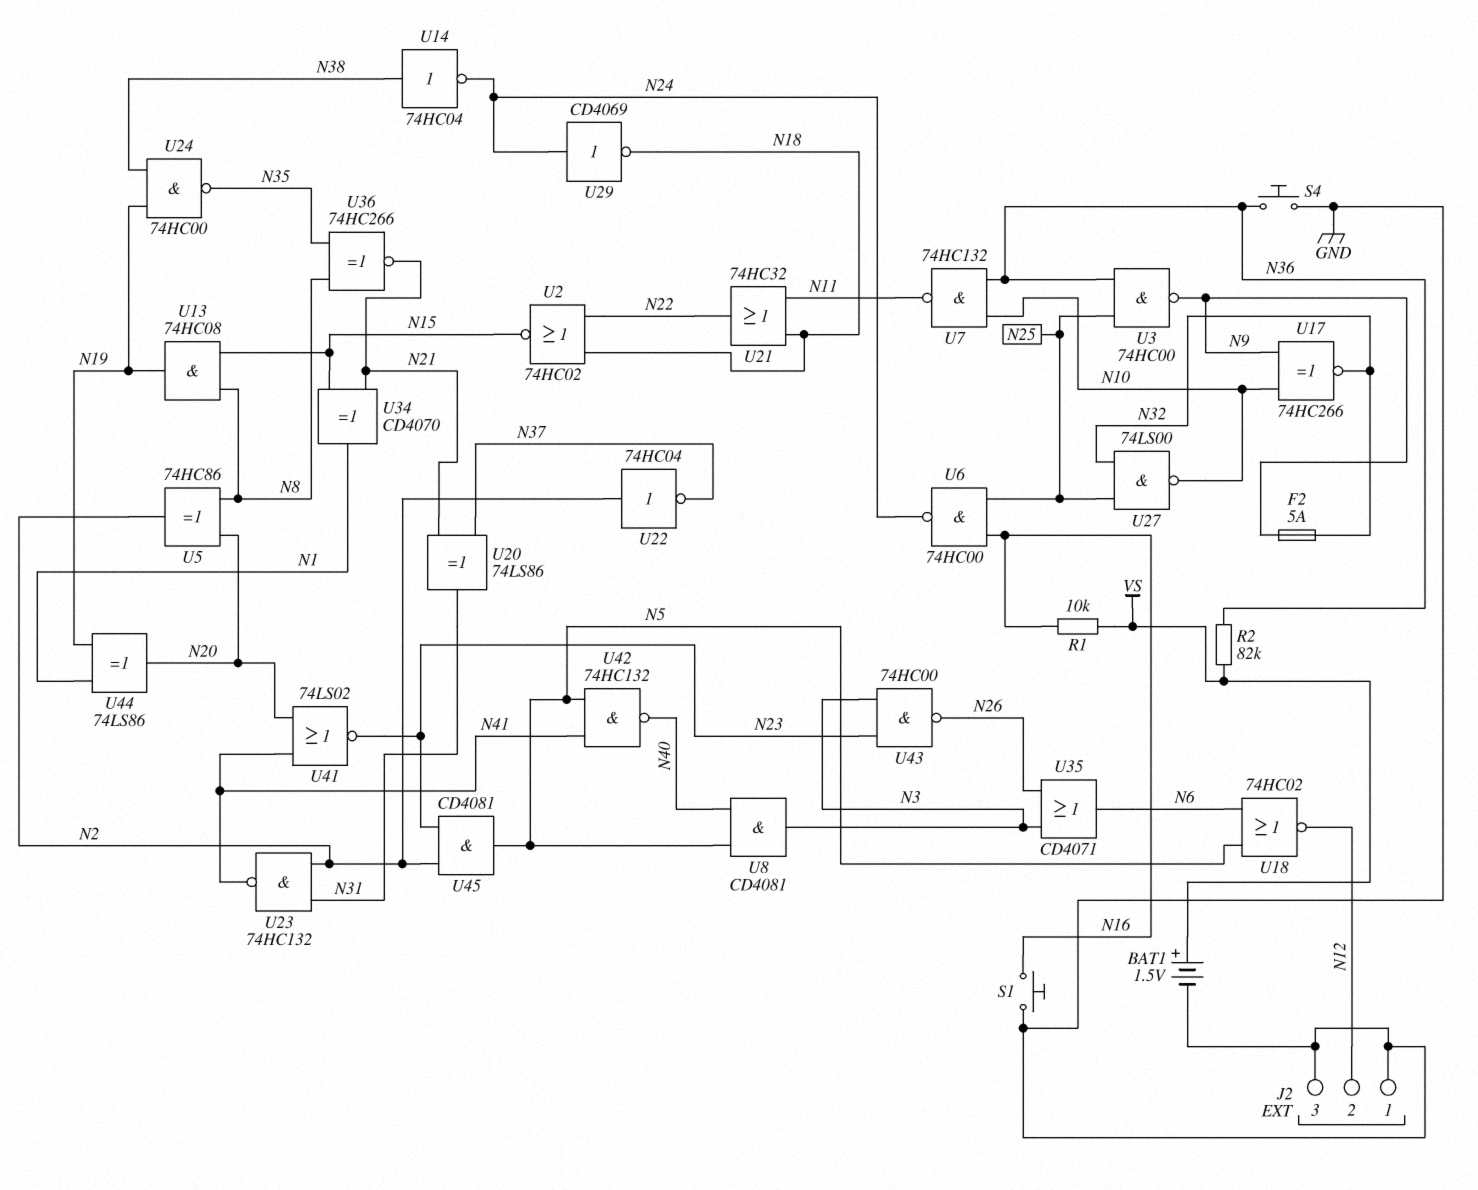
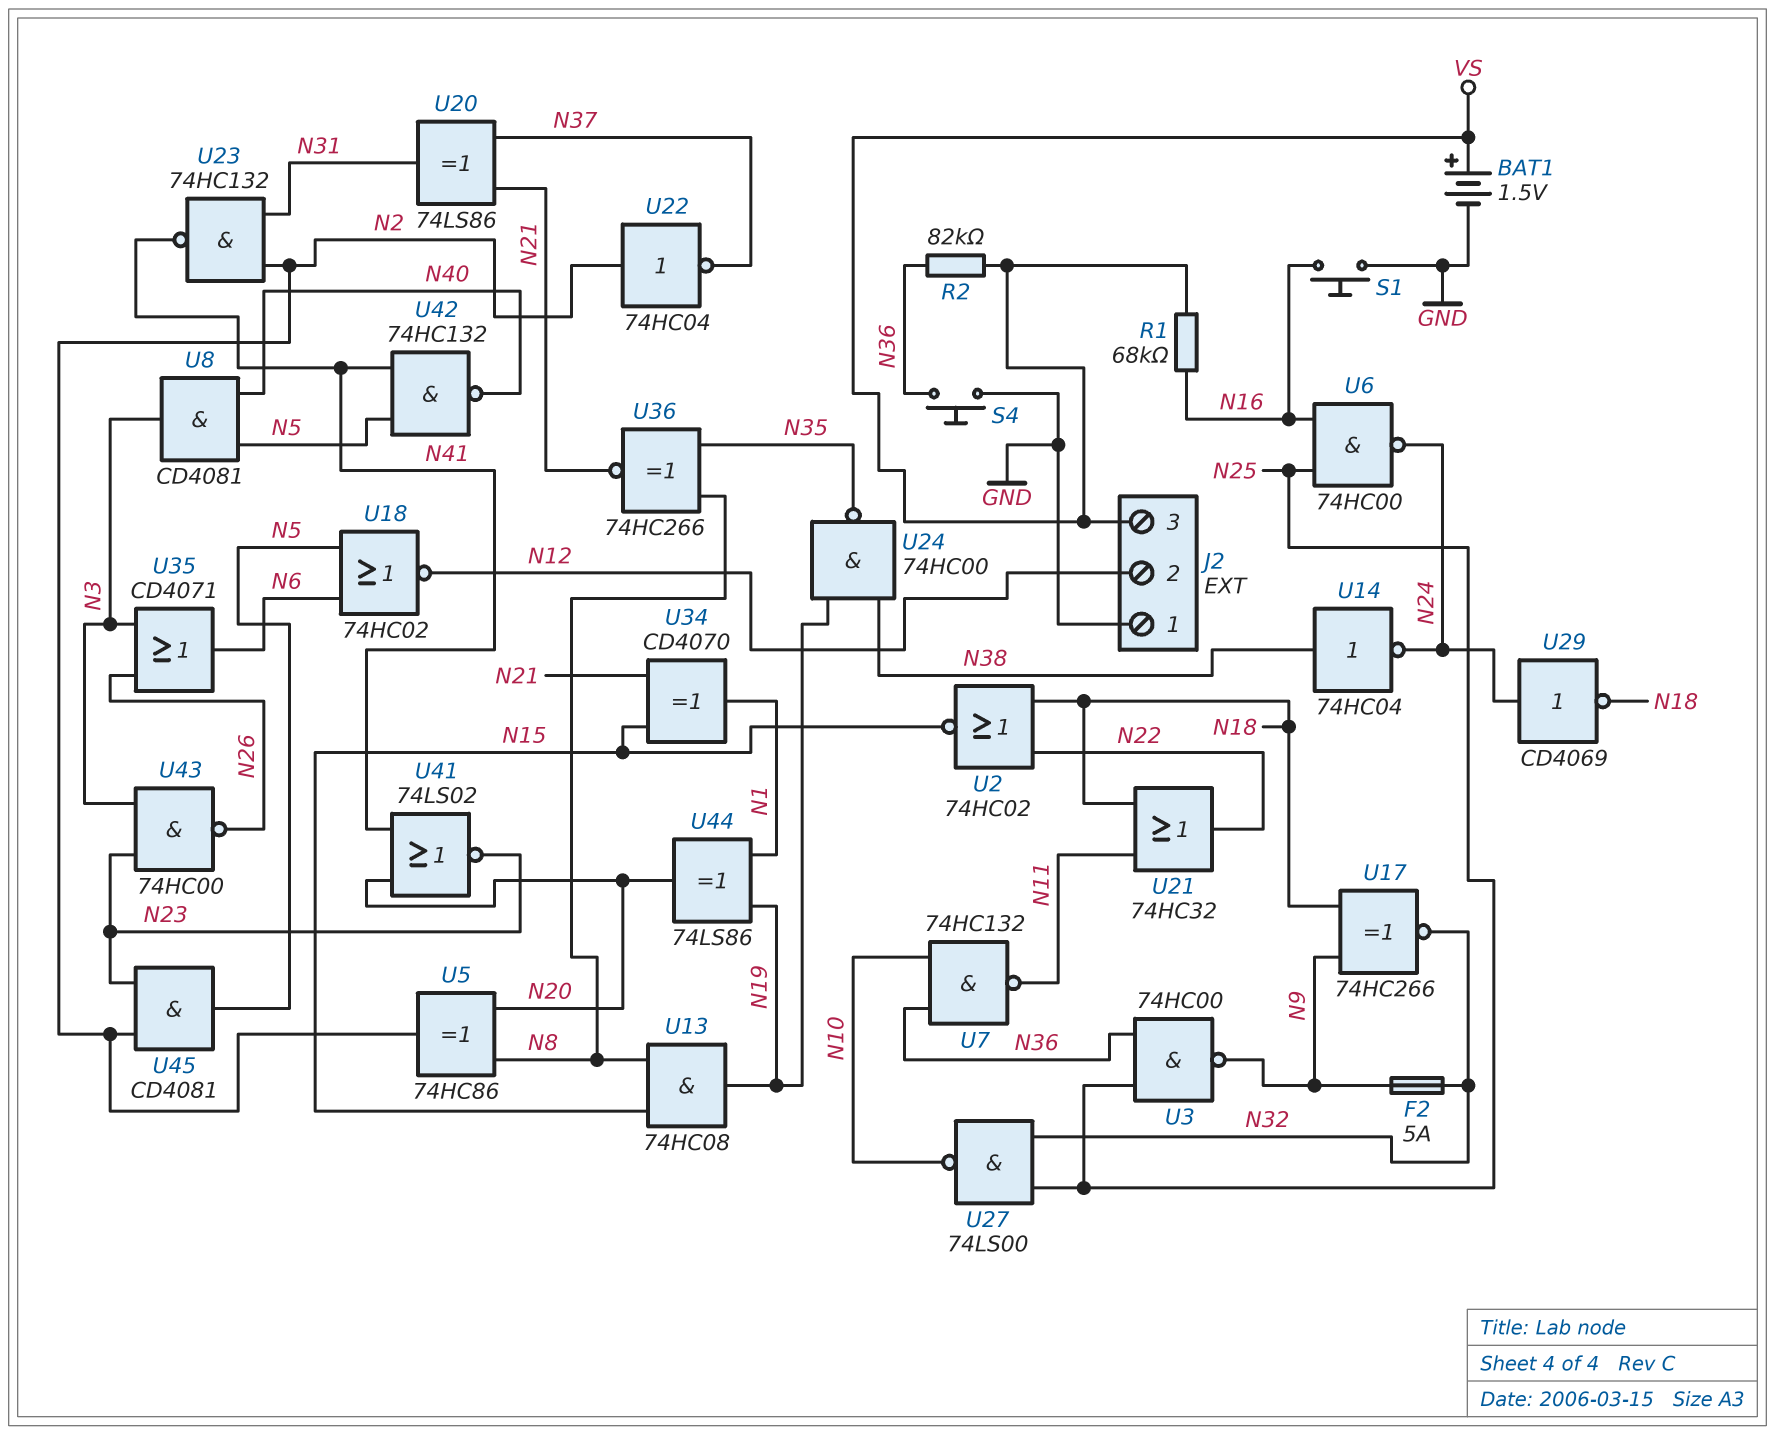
J2 pin 3: GND -> VS
R1: 10k (N16, VS) -> 68k (N16, VS)
U17: XNOR 74HC266 (in N9, in N10, out N32) -> XNOR 74HC266 (in N9, in N18, out N32)

